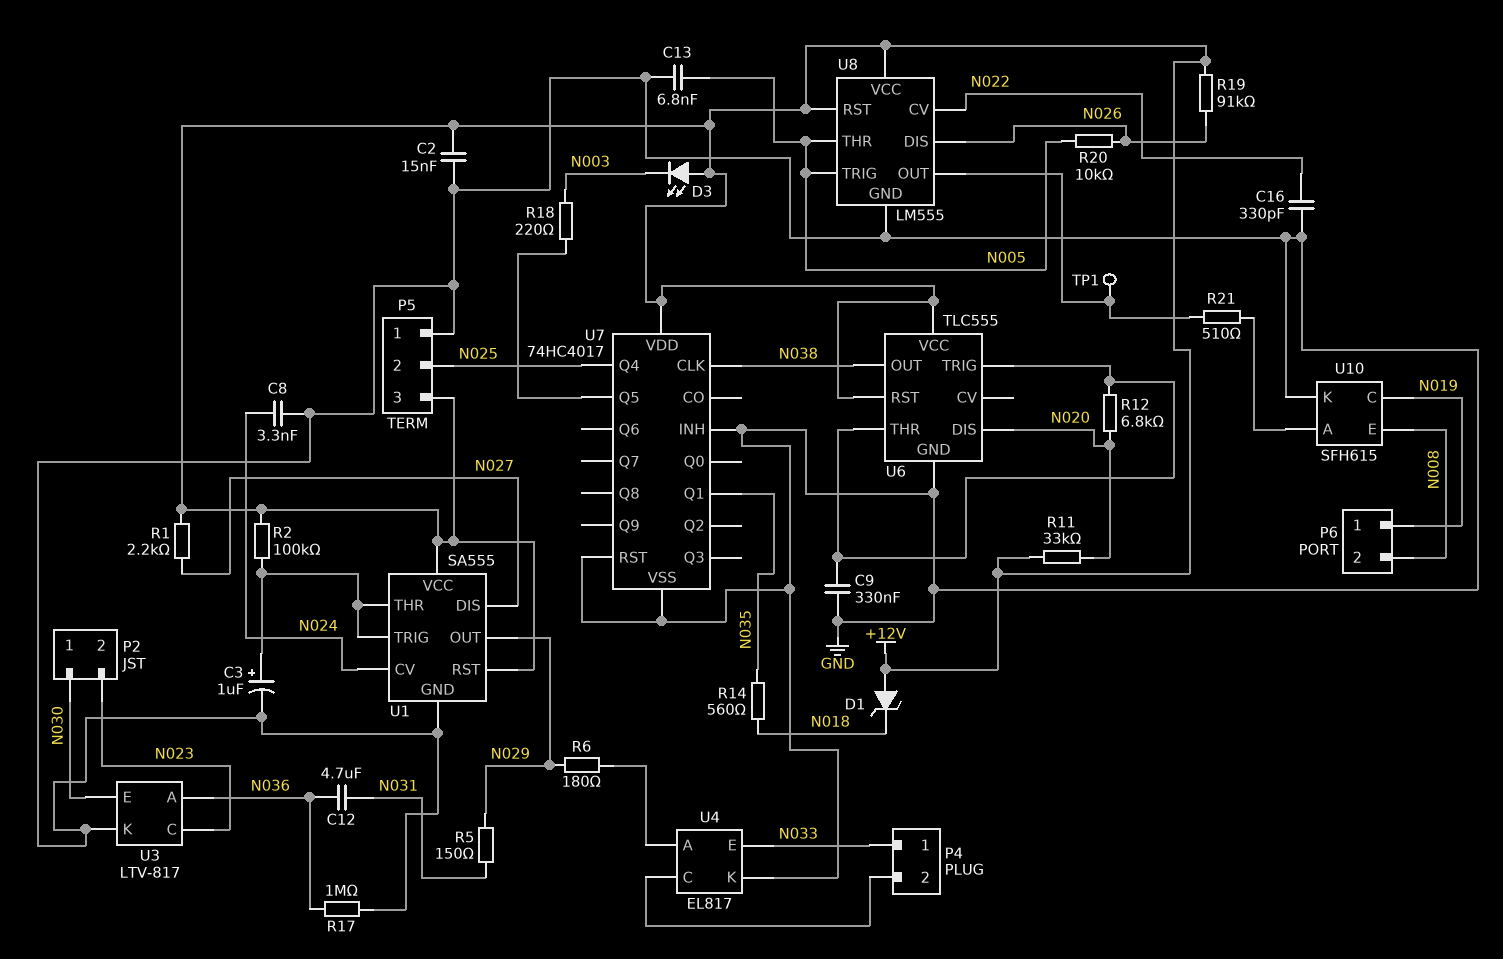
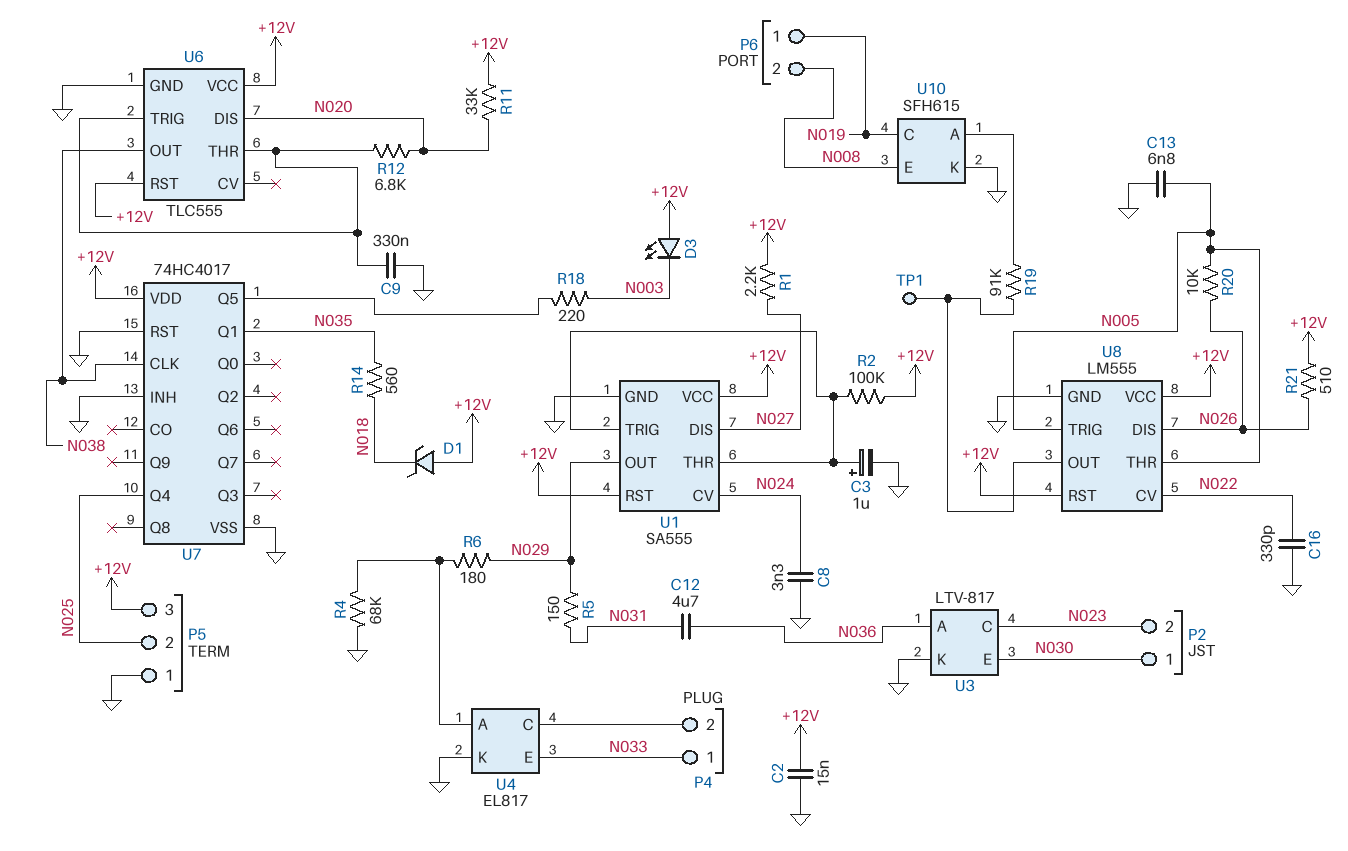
R4: none -> 68k (GND, U4/A)
R17: 1M (GND, N036) -> none
R19: 91k (+12V, N026) -> 91k (U8/OUT, U10/A)
R21: 510 (U8/OUT, U10/A) -> 510 (+12V, N026)

